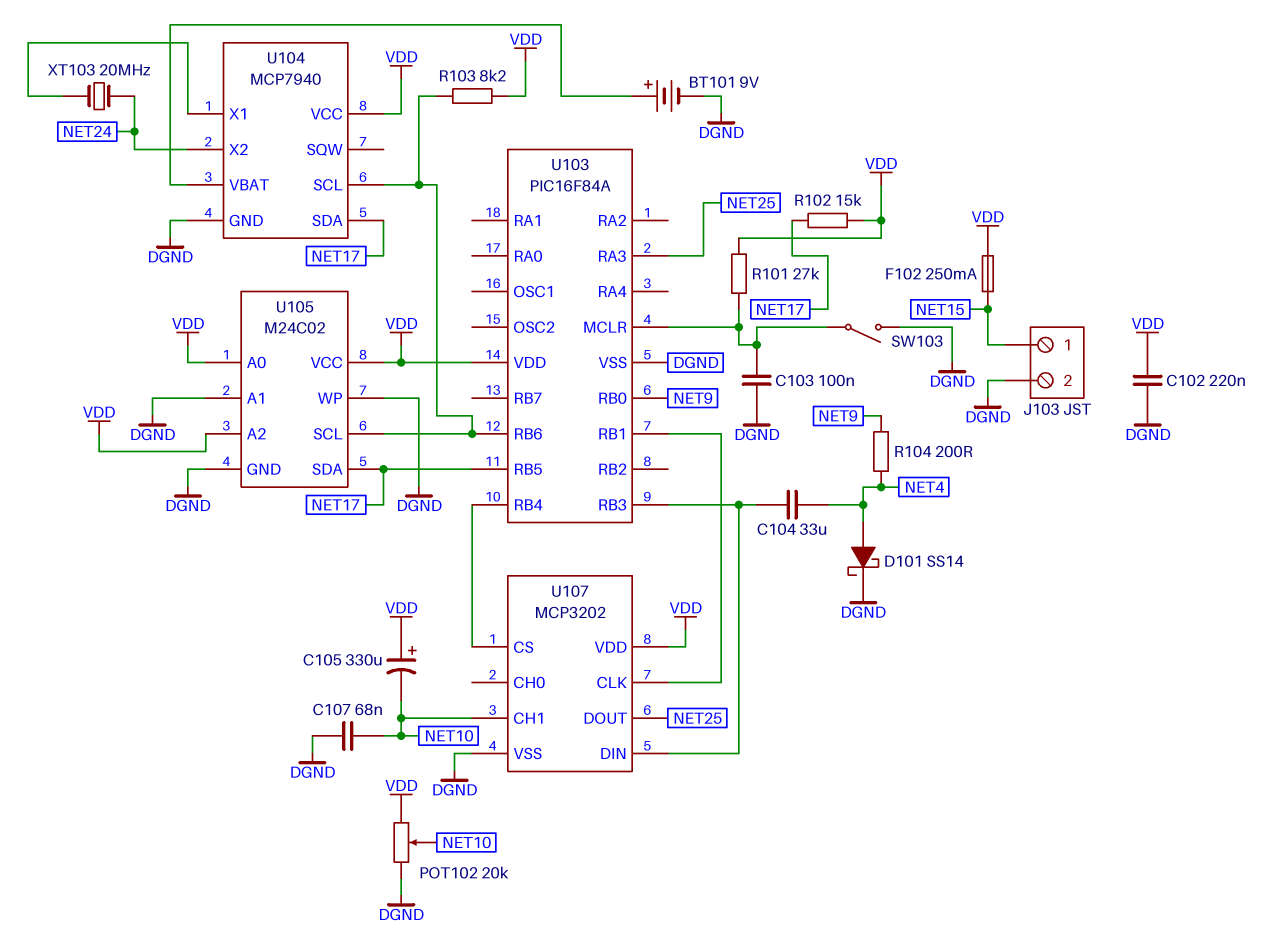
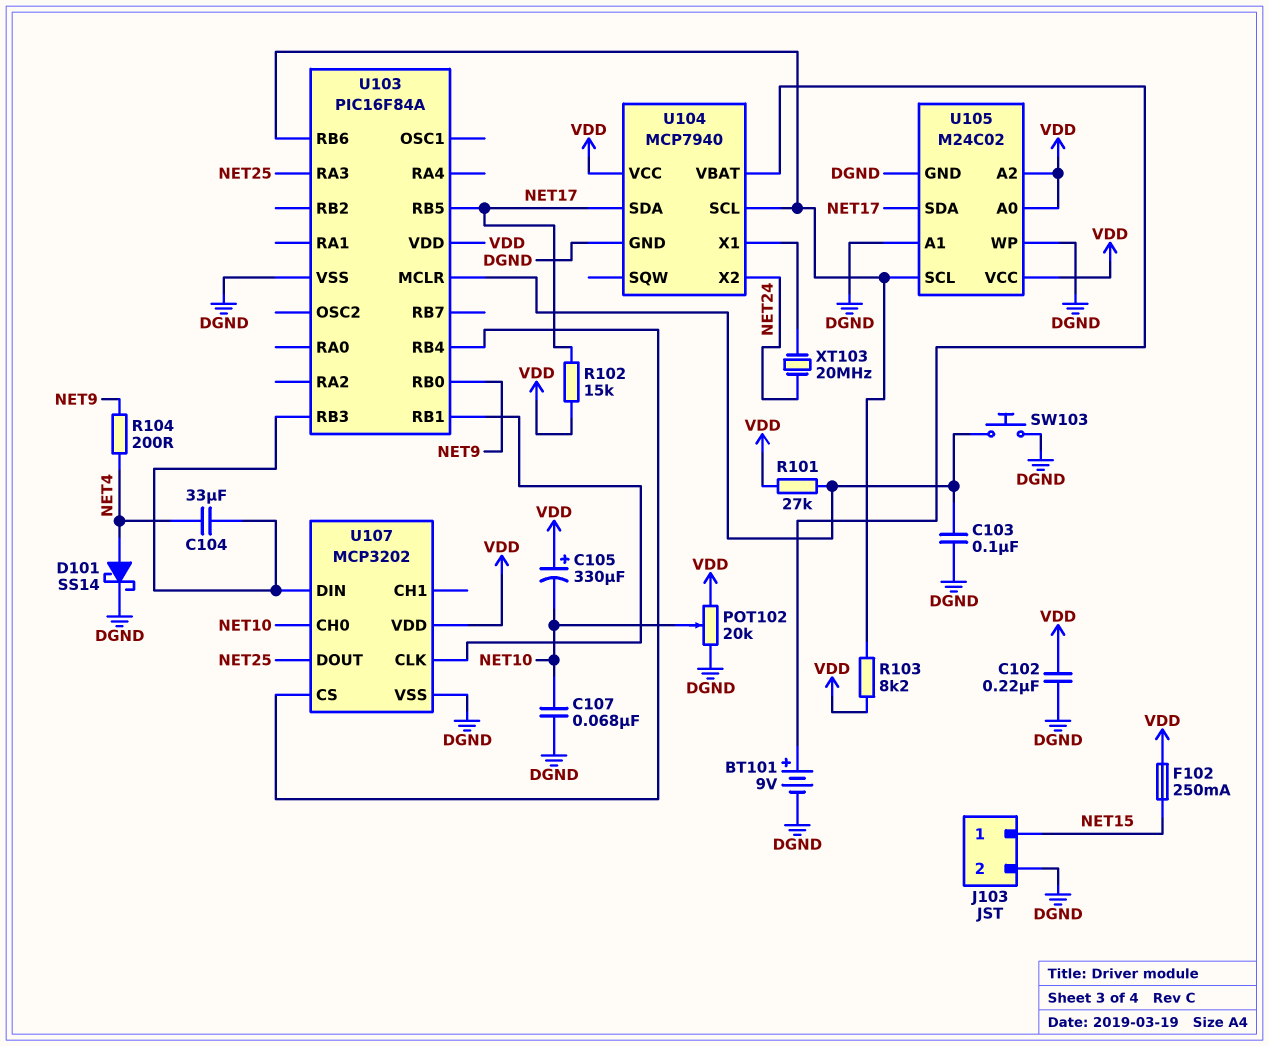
SW103: switch (DGND, U103/MCLR) -> button (DGND, U103/MCLR)
U107 pin CH0: none -> NET10
U107 pin CH1: NET10 -> none

